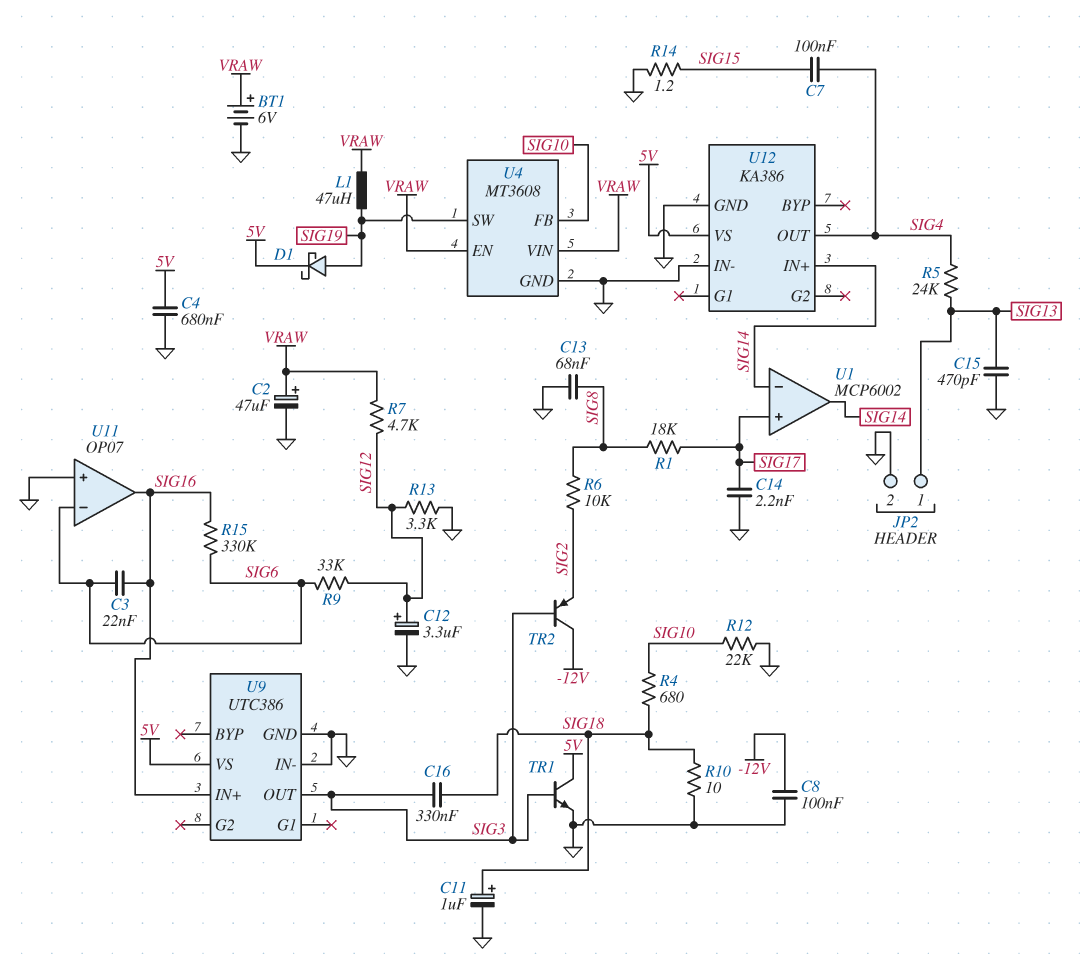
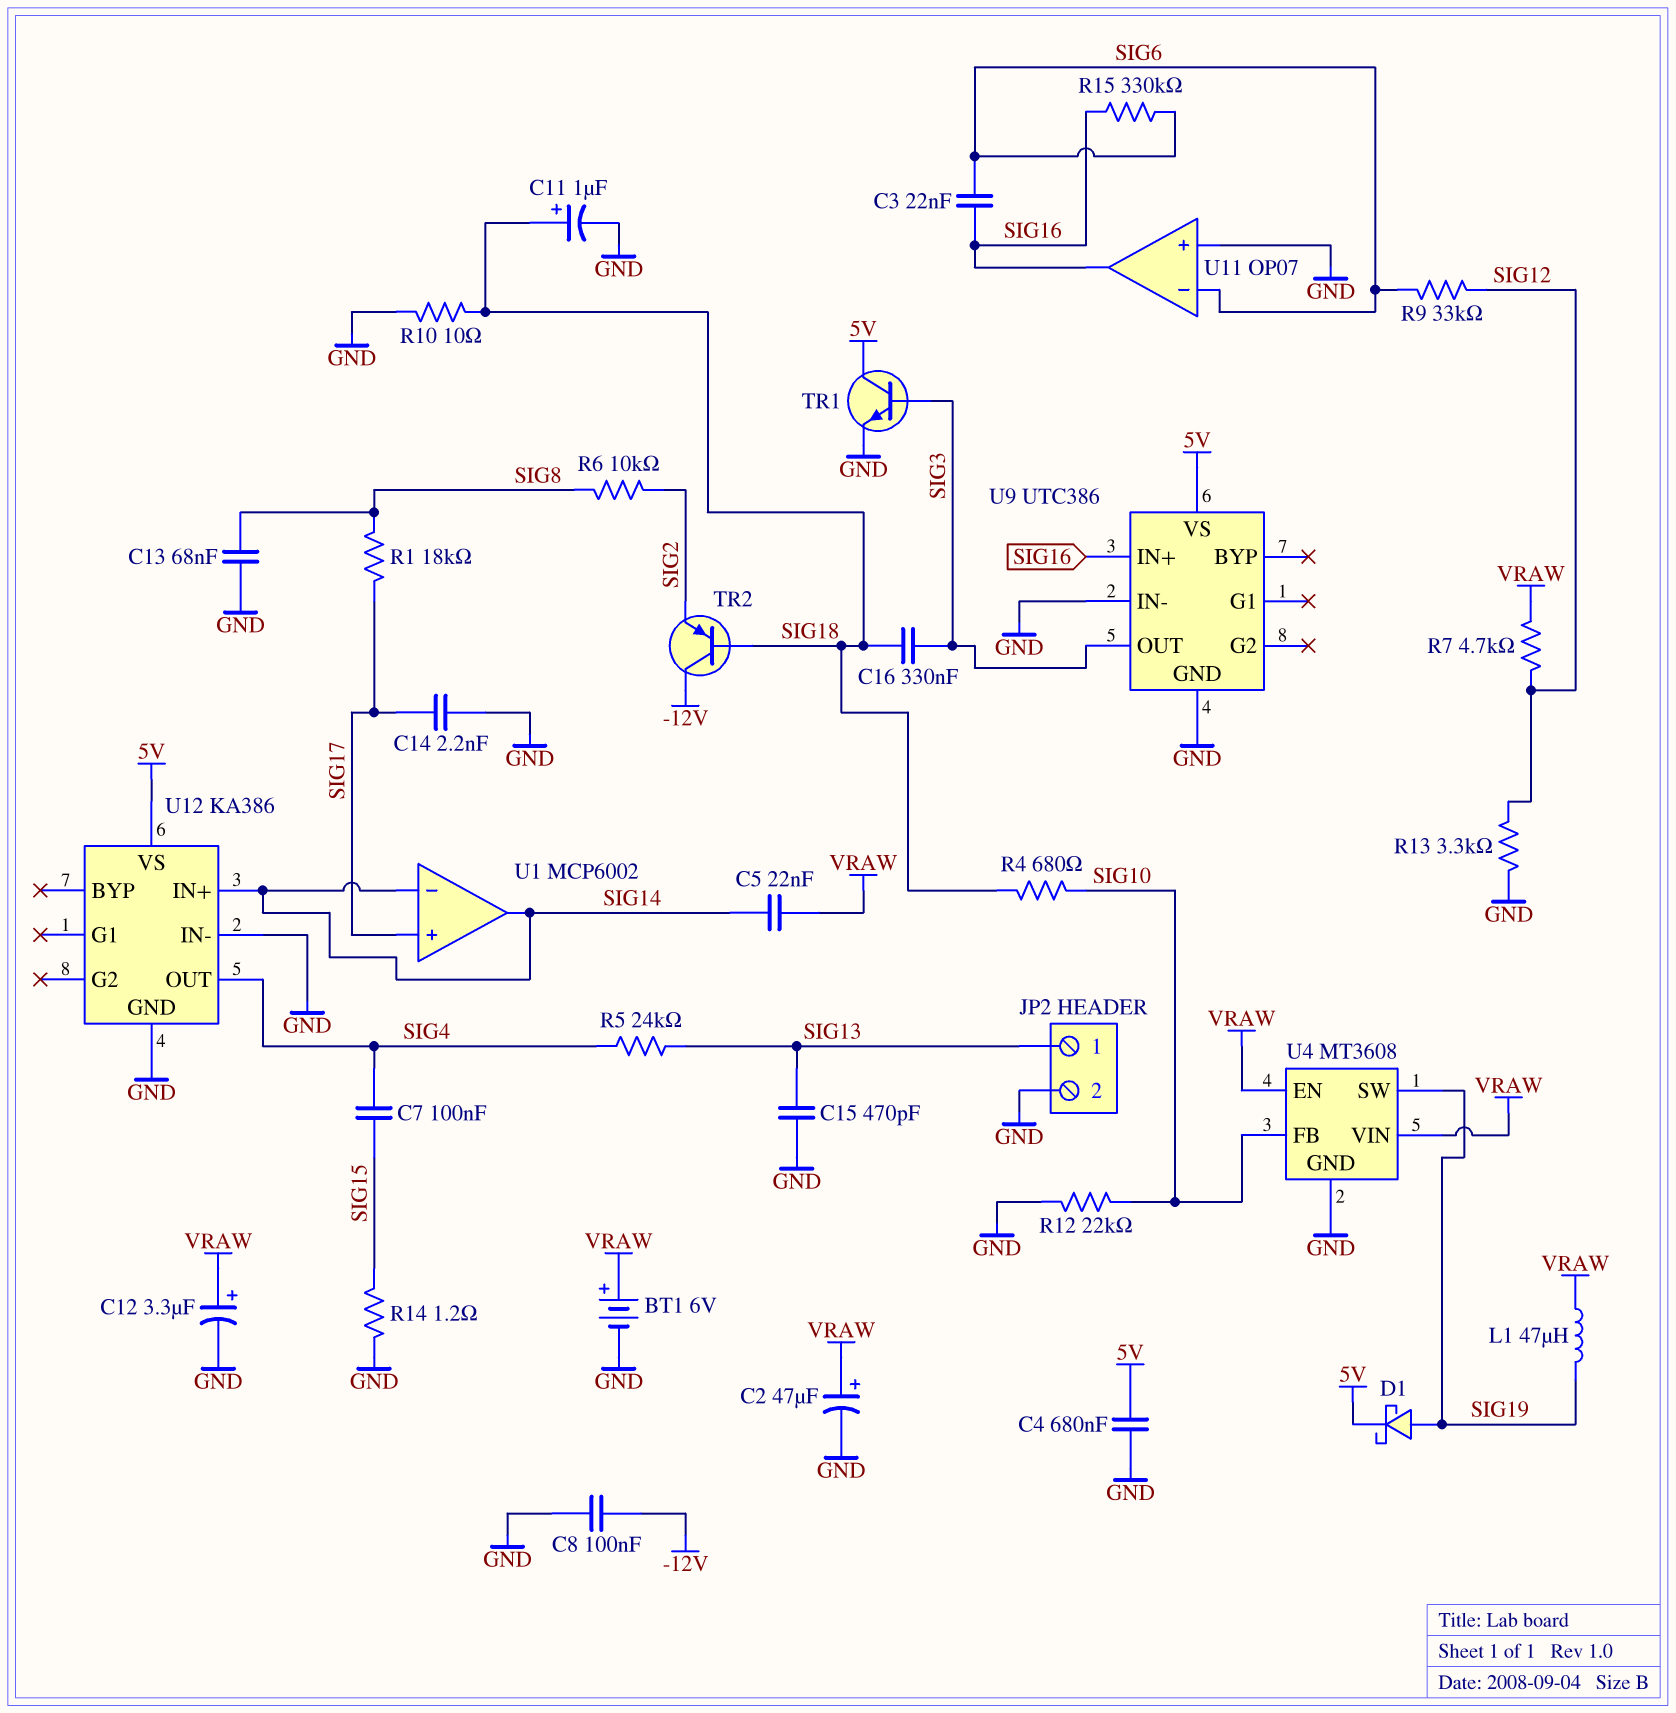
C5: none -> 22nF (SIG14, VRAW)
C12: 3.3uF (plus SIG12, minus GND) -> 3.3uF (plus VRAW, minus GND)
TR2: PNP (B SIG3, C -12V, E SIG2) -> PNP (B SIG18, C -12V, E SIG2)

